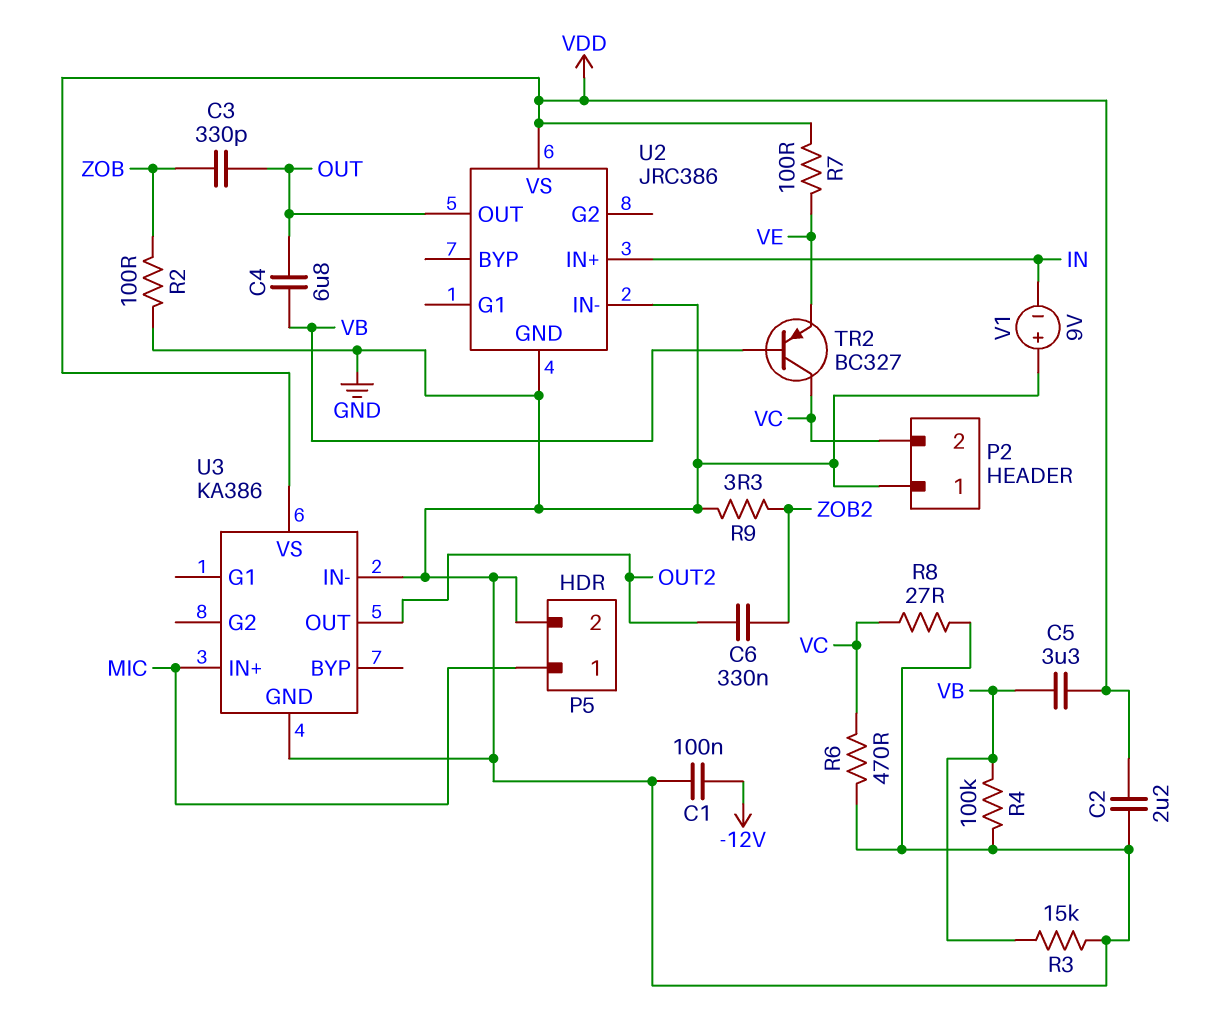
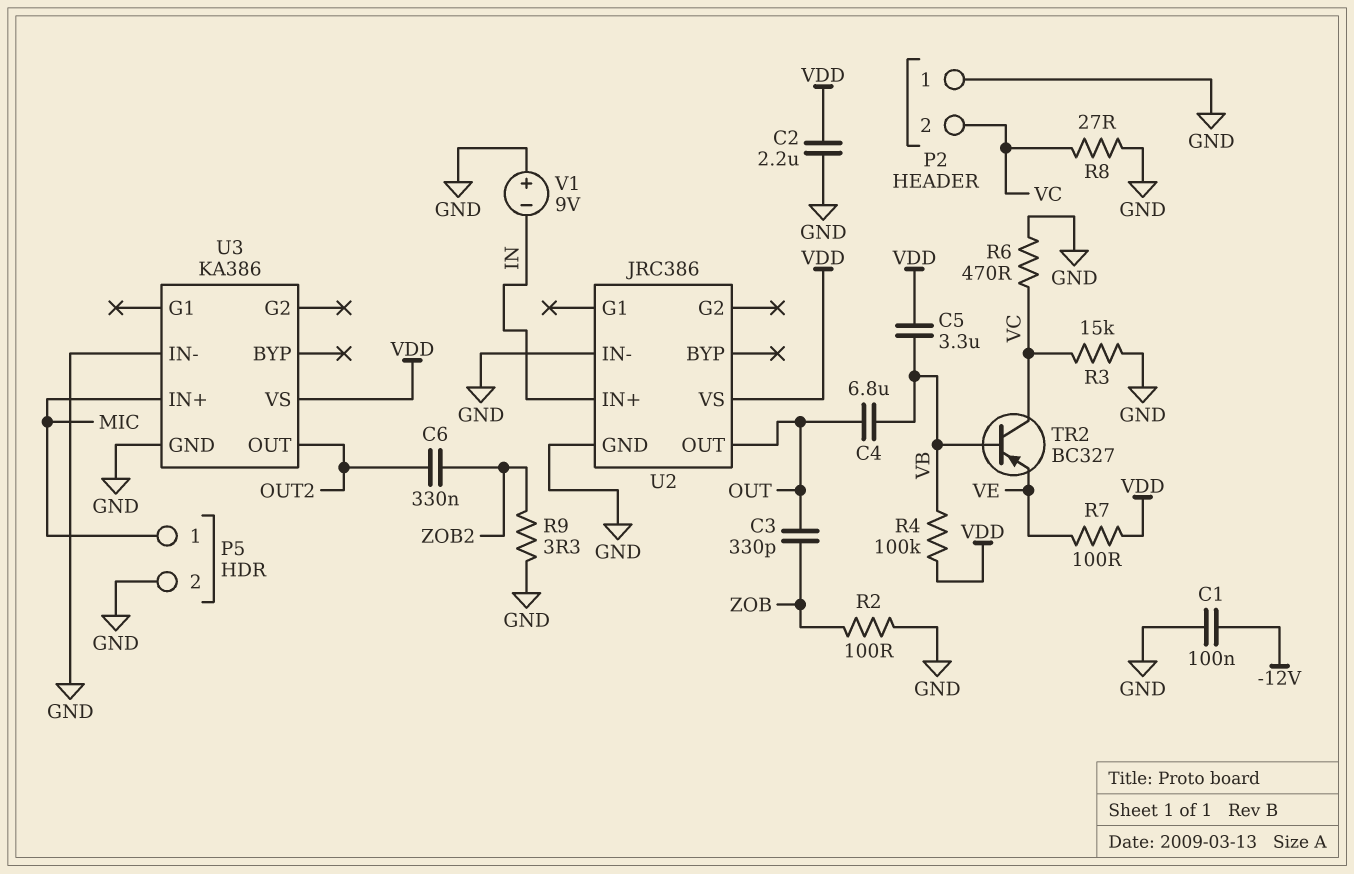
R3: 15k (GND, VB) -> 15k (GND, VC)
R4: 100k (GND, VB) -> 100k (VB, VDD)

